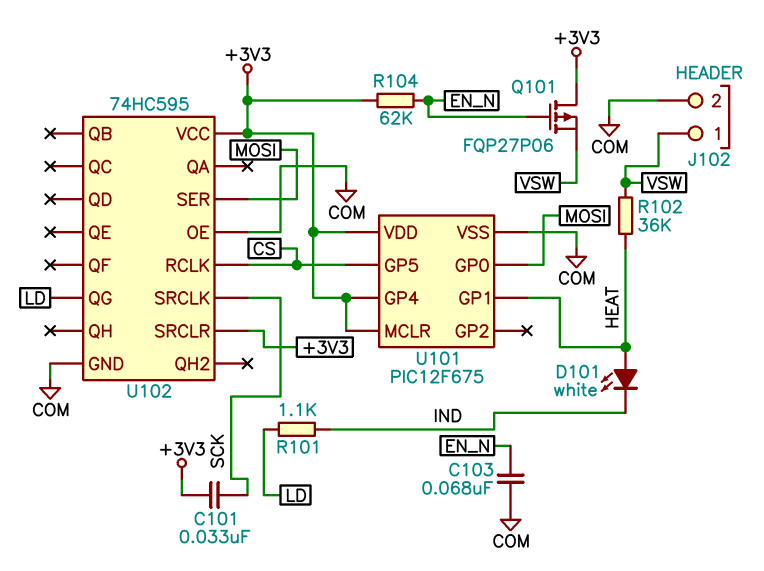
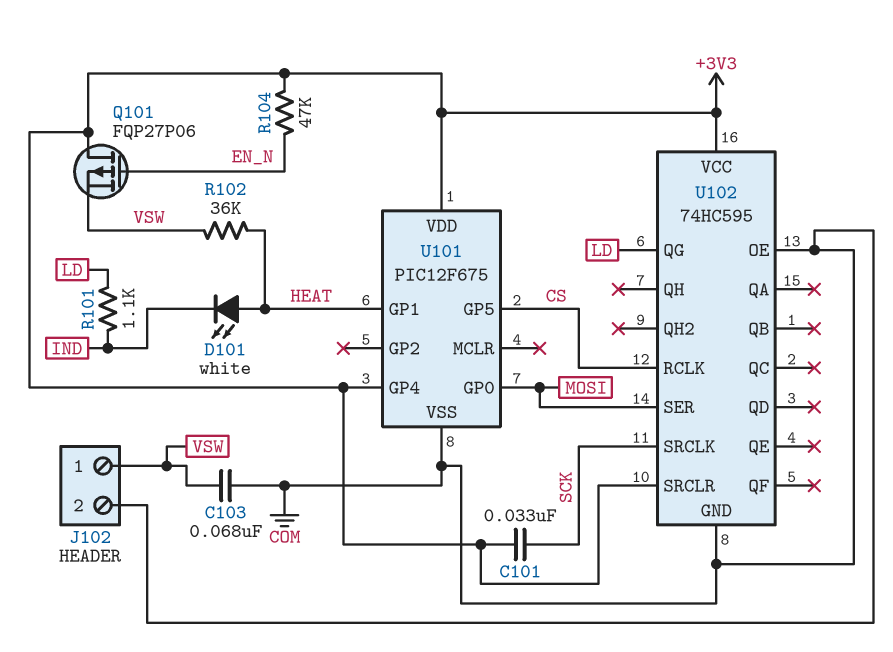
C103: 68nF (COM, EN_N) -> 68nF (COM, VSW)
R104: 62k (+3V3, EN_N) -> 47k (+3V3, EN_N)
U101 pin MCLR: +3V3 -> none

